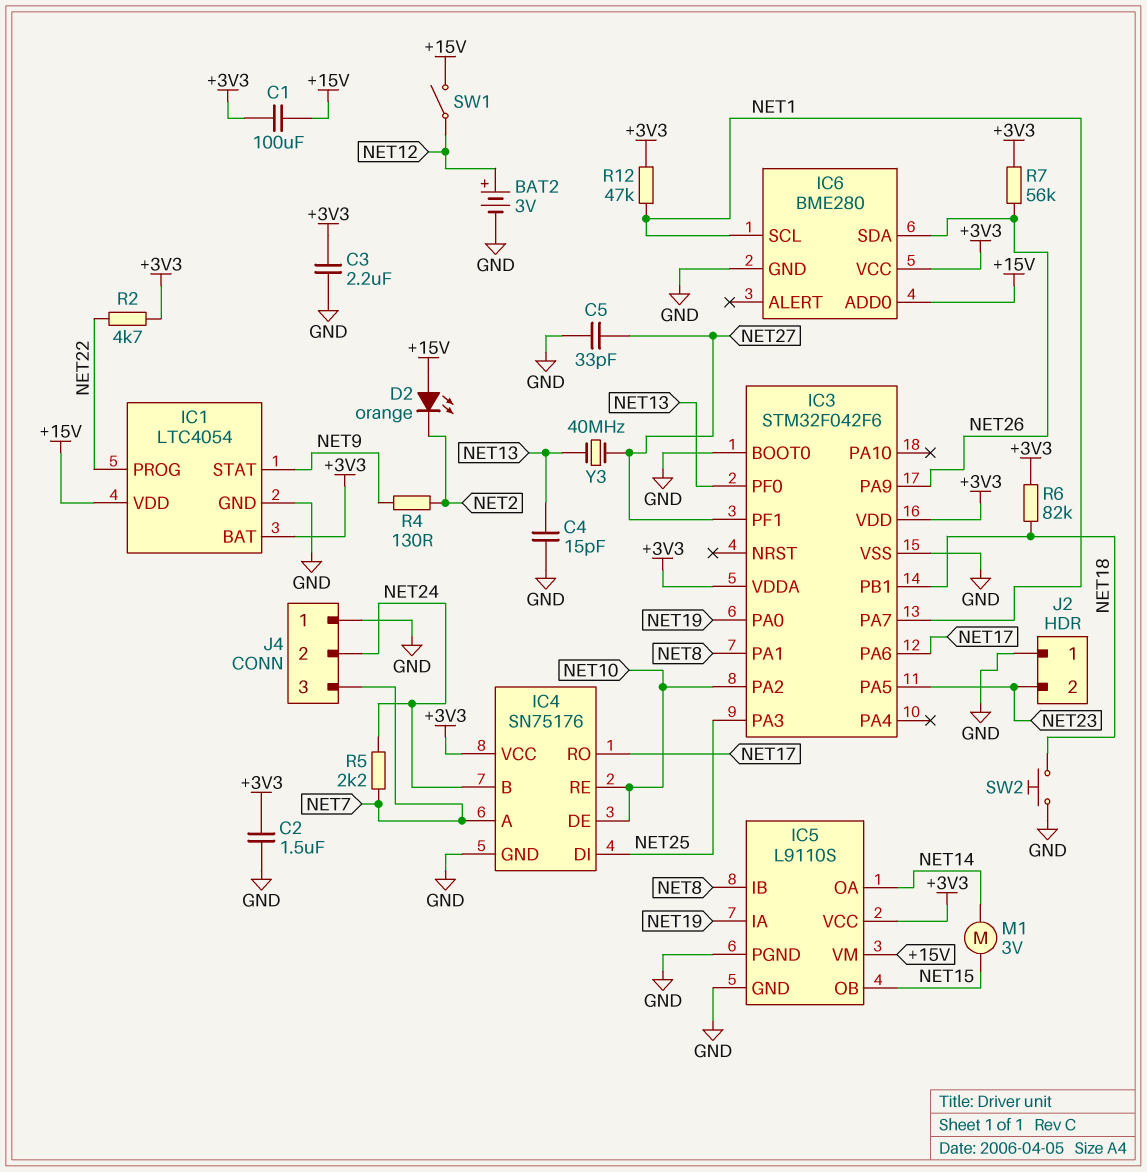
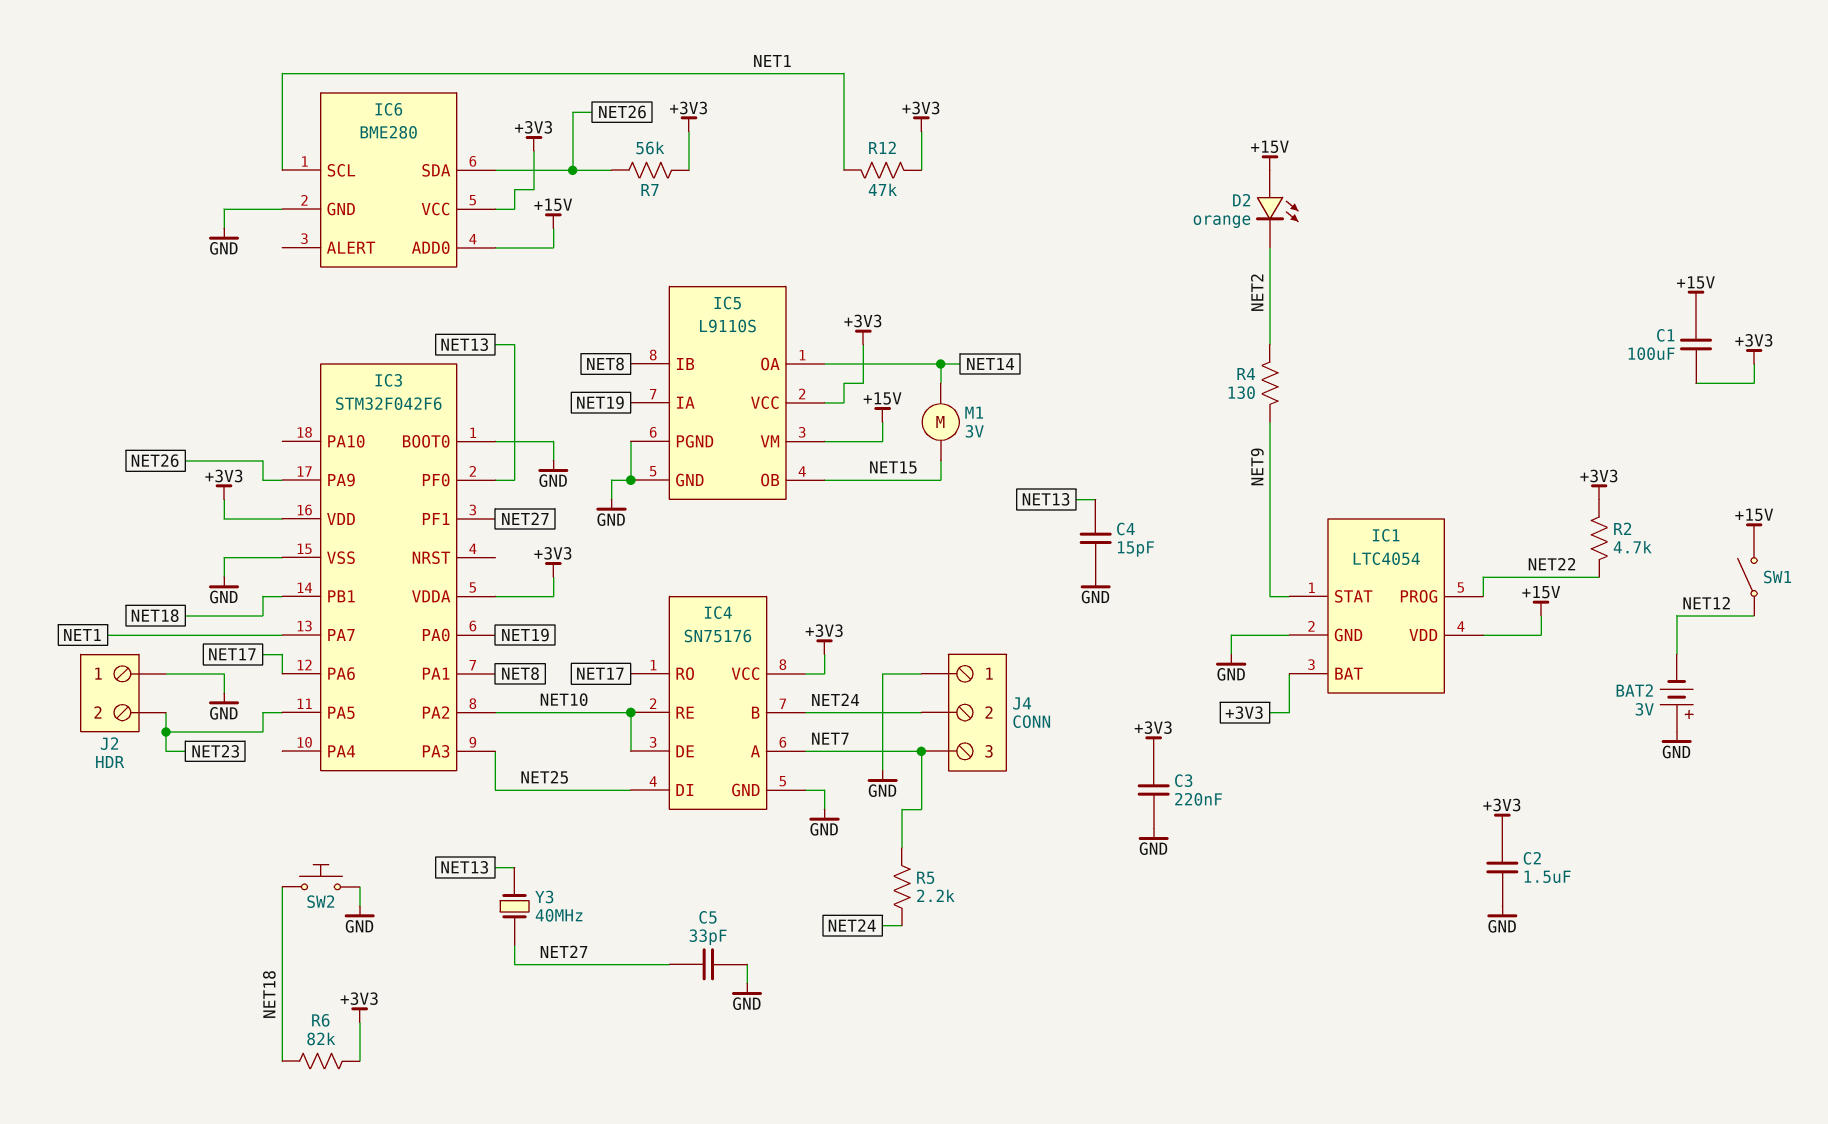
BAT2: 3V (plus NET12, minus GND) -> 3V (plus GND, minus NET12)
C3: 2.2uF (+3V3, GND) -> 220nF (+3V3, GND)

